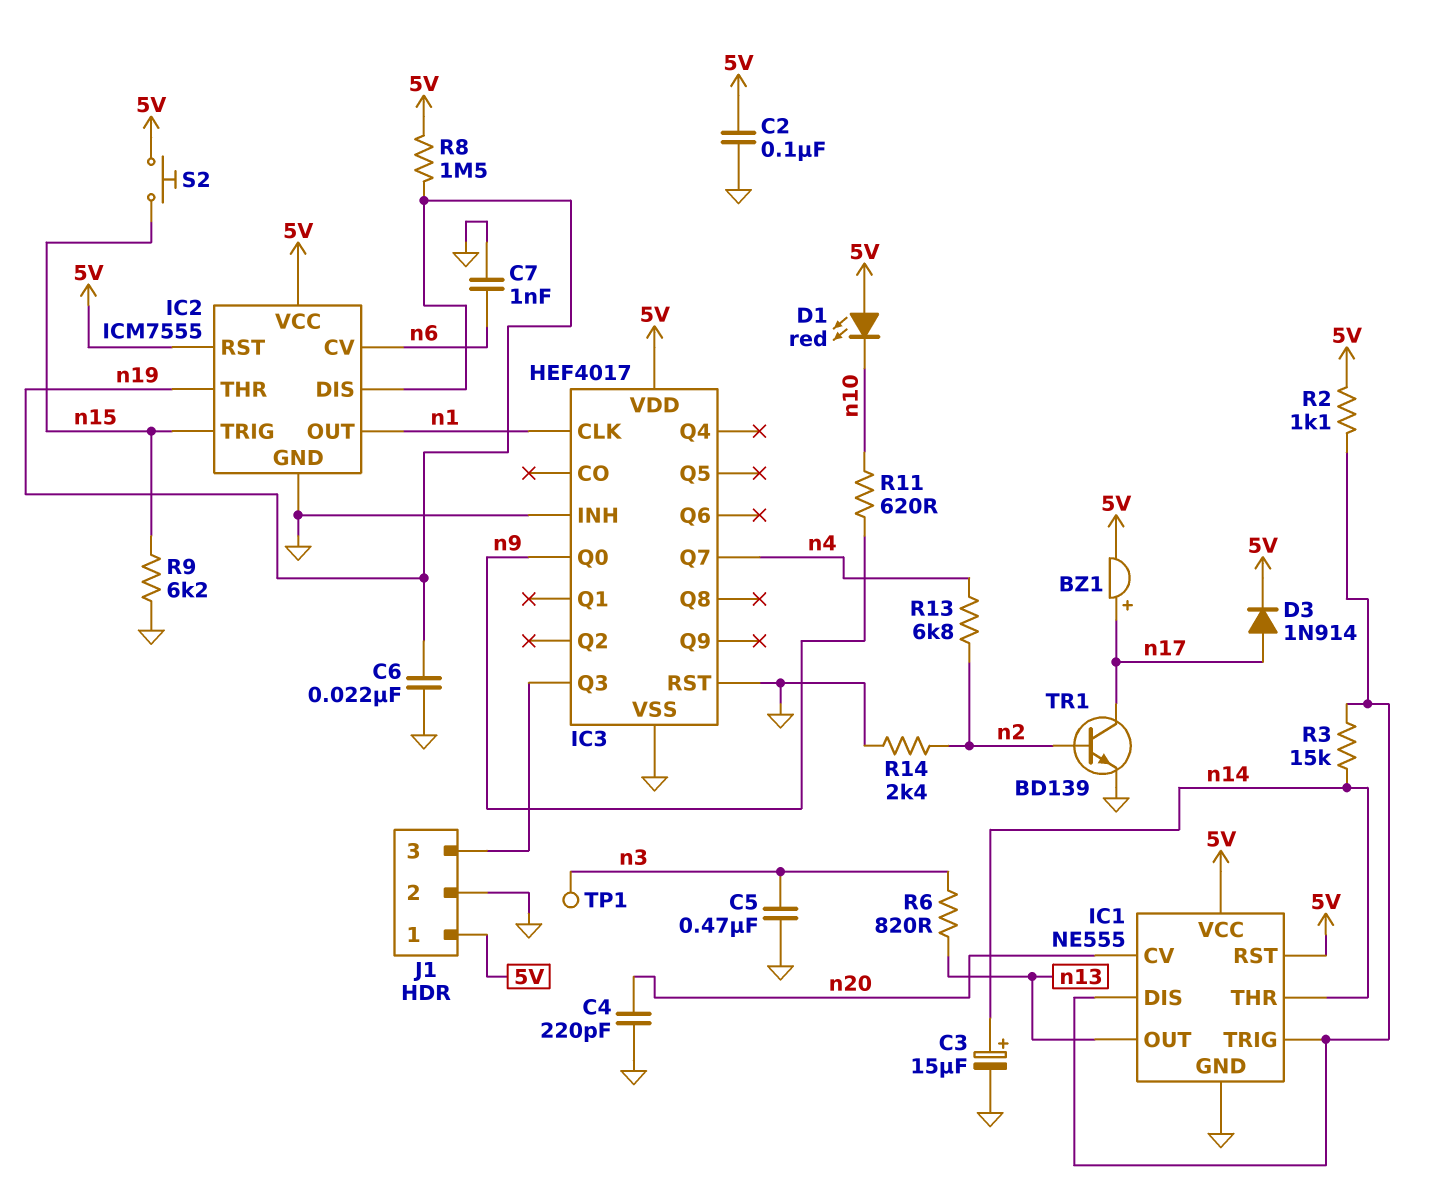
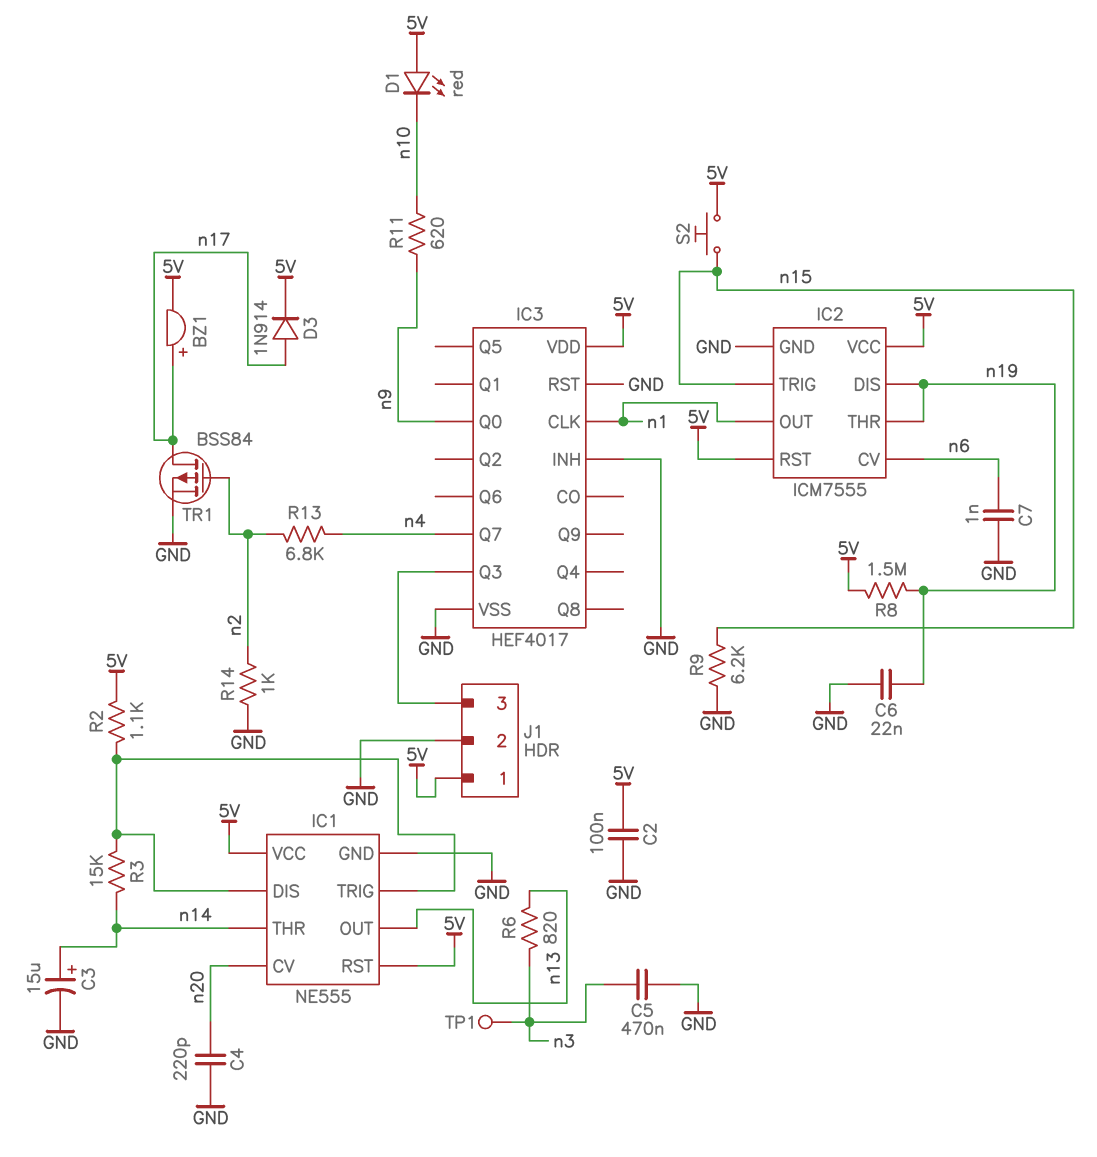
R14: 2.4k (GND, n2) -> 1k (GND, n2)
TR1: NPN BD139 (B n2, C n17, E GND) -> PMOS BSS84 (G n2, D n17, S GND)

